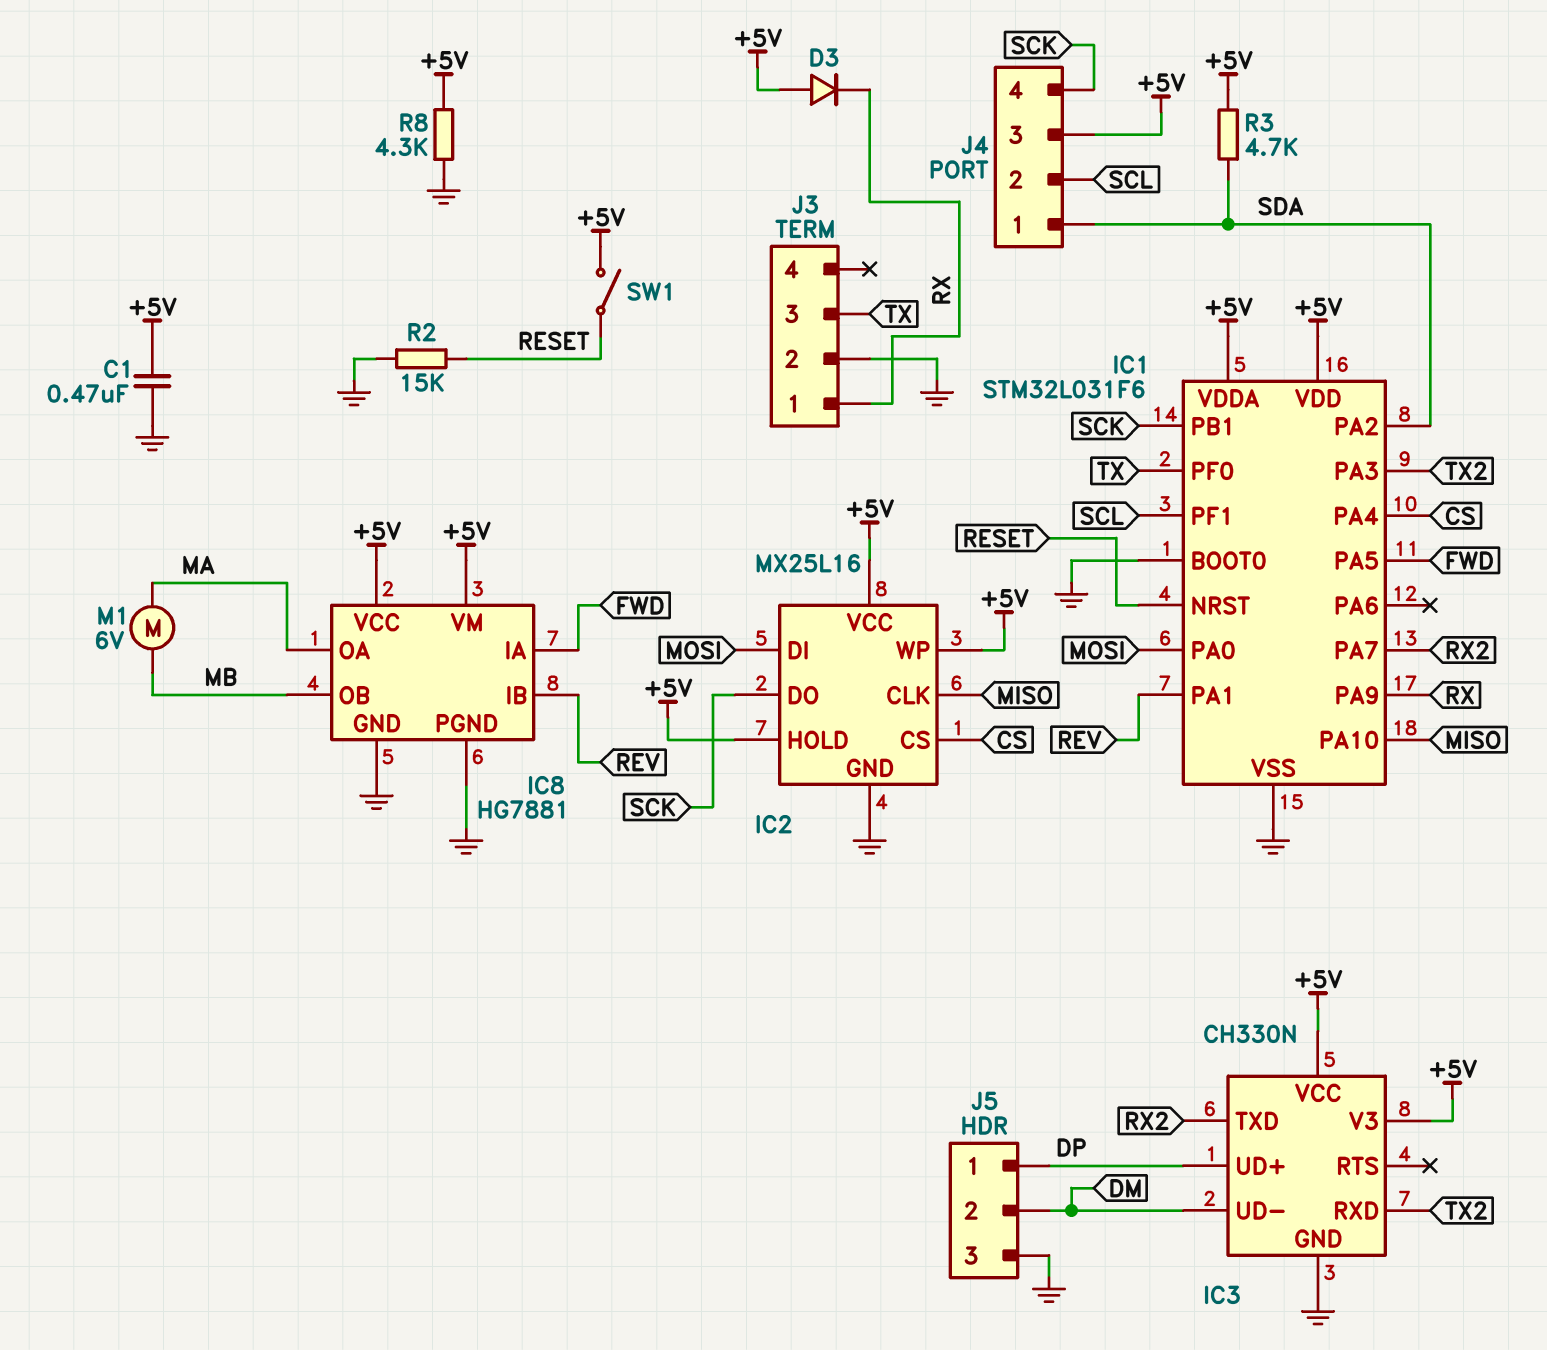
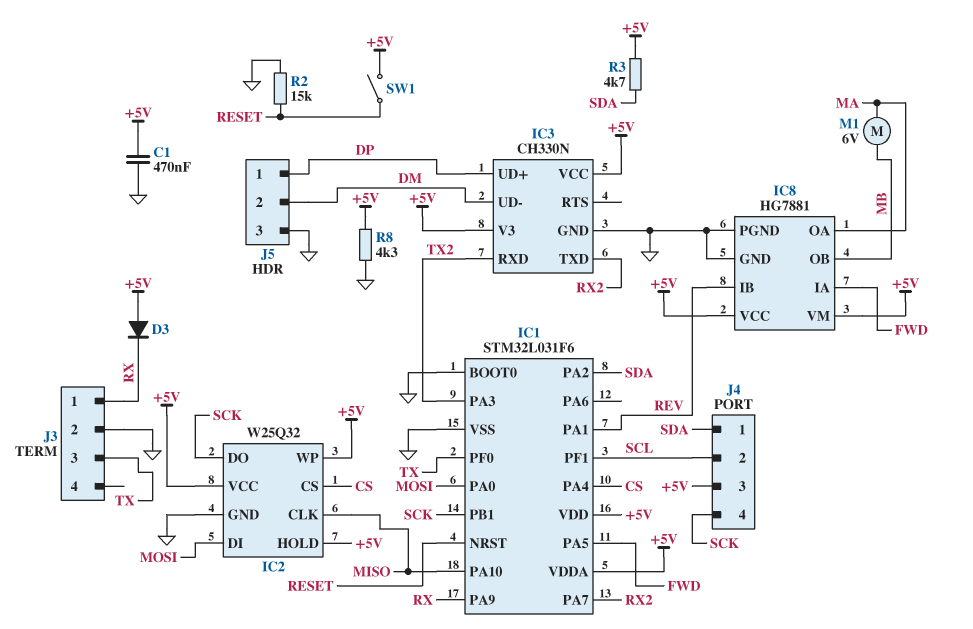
IC2: MX25L16 -> W25Q32

